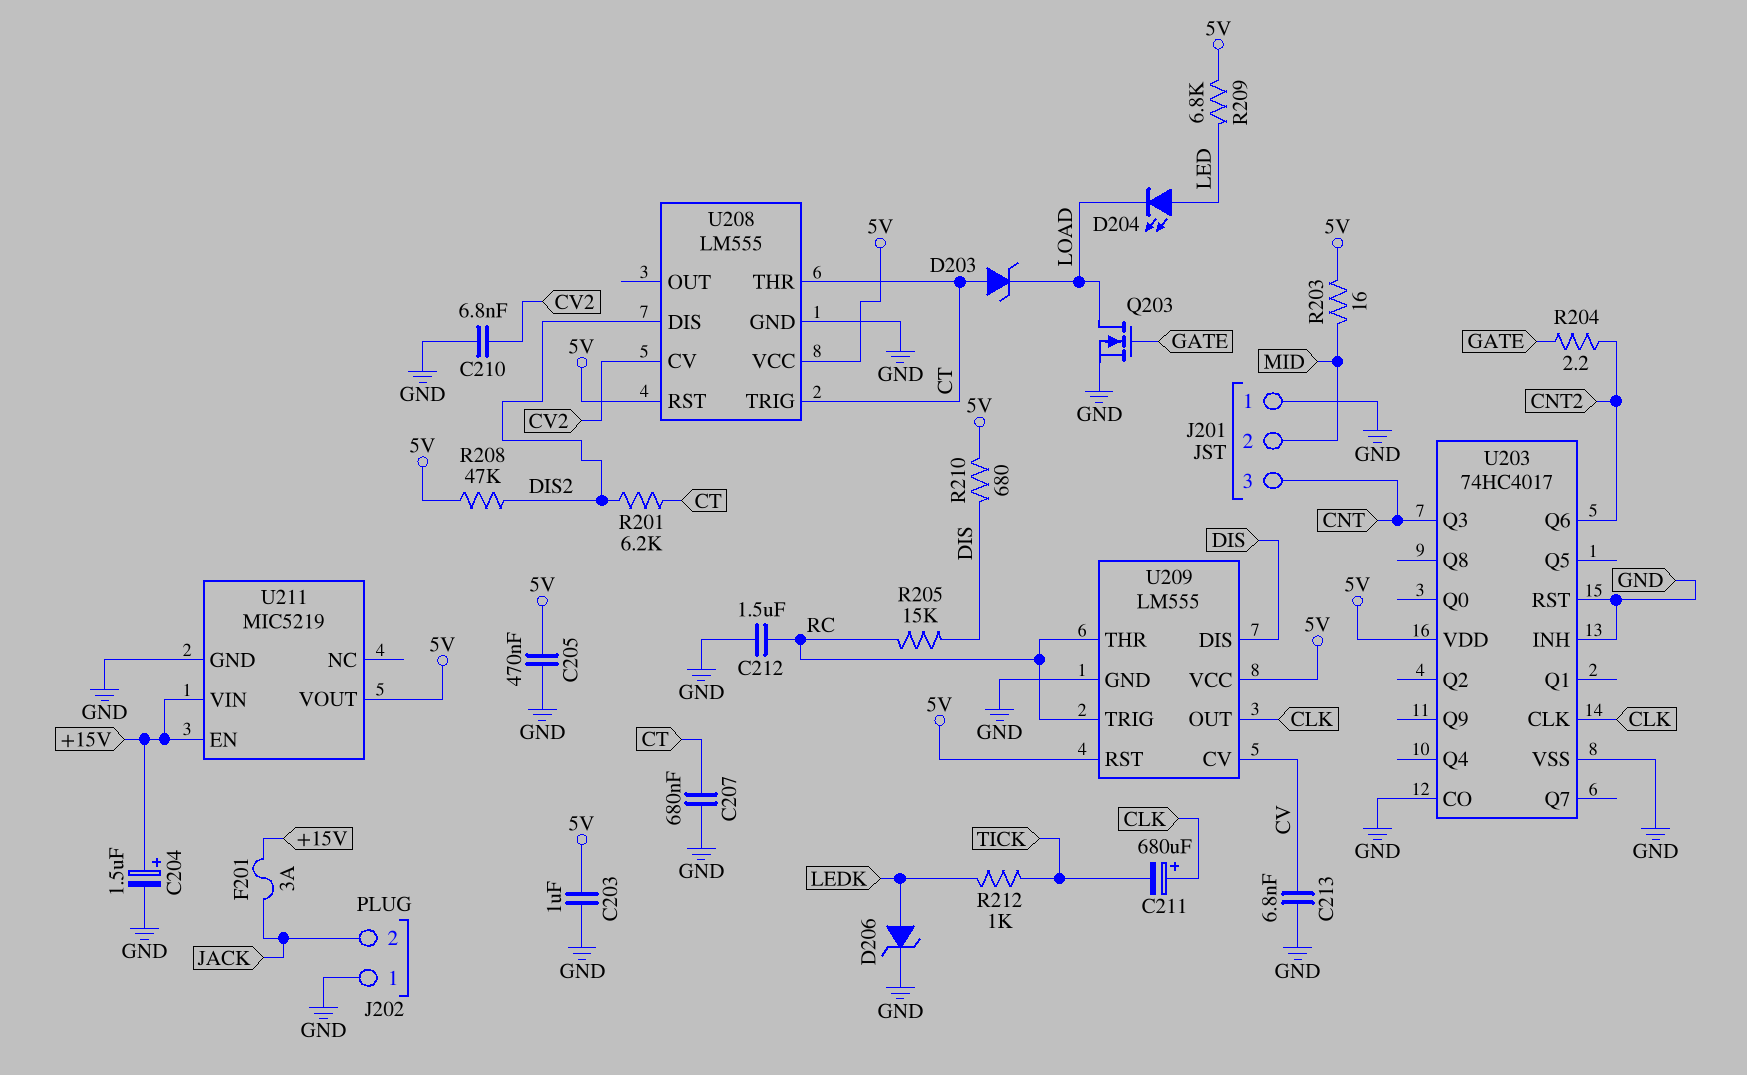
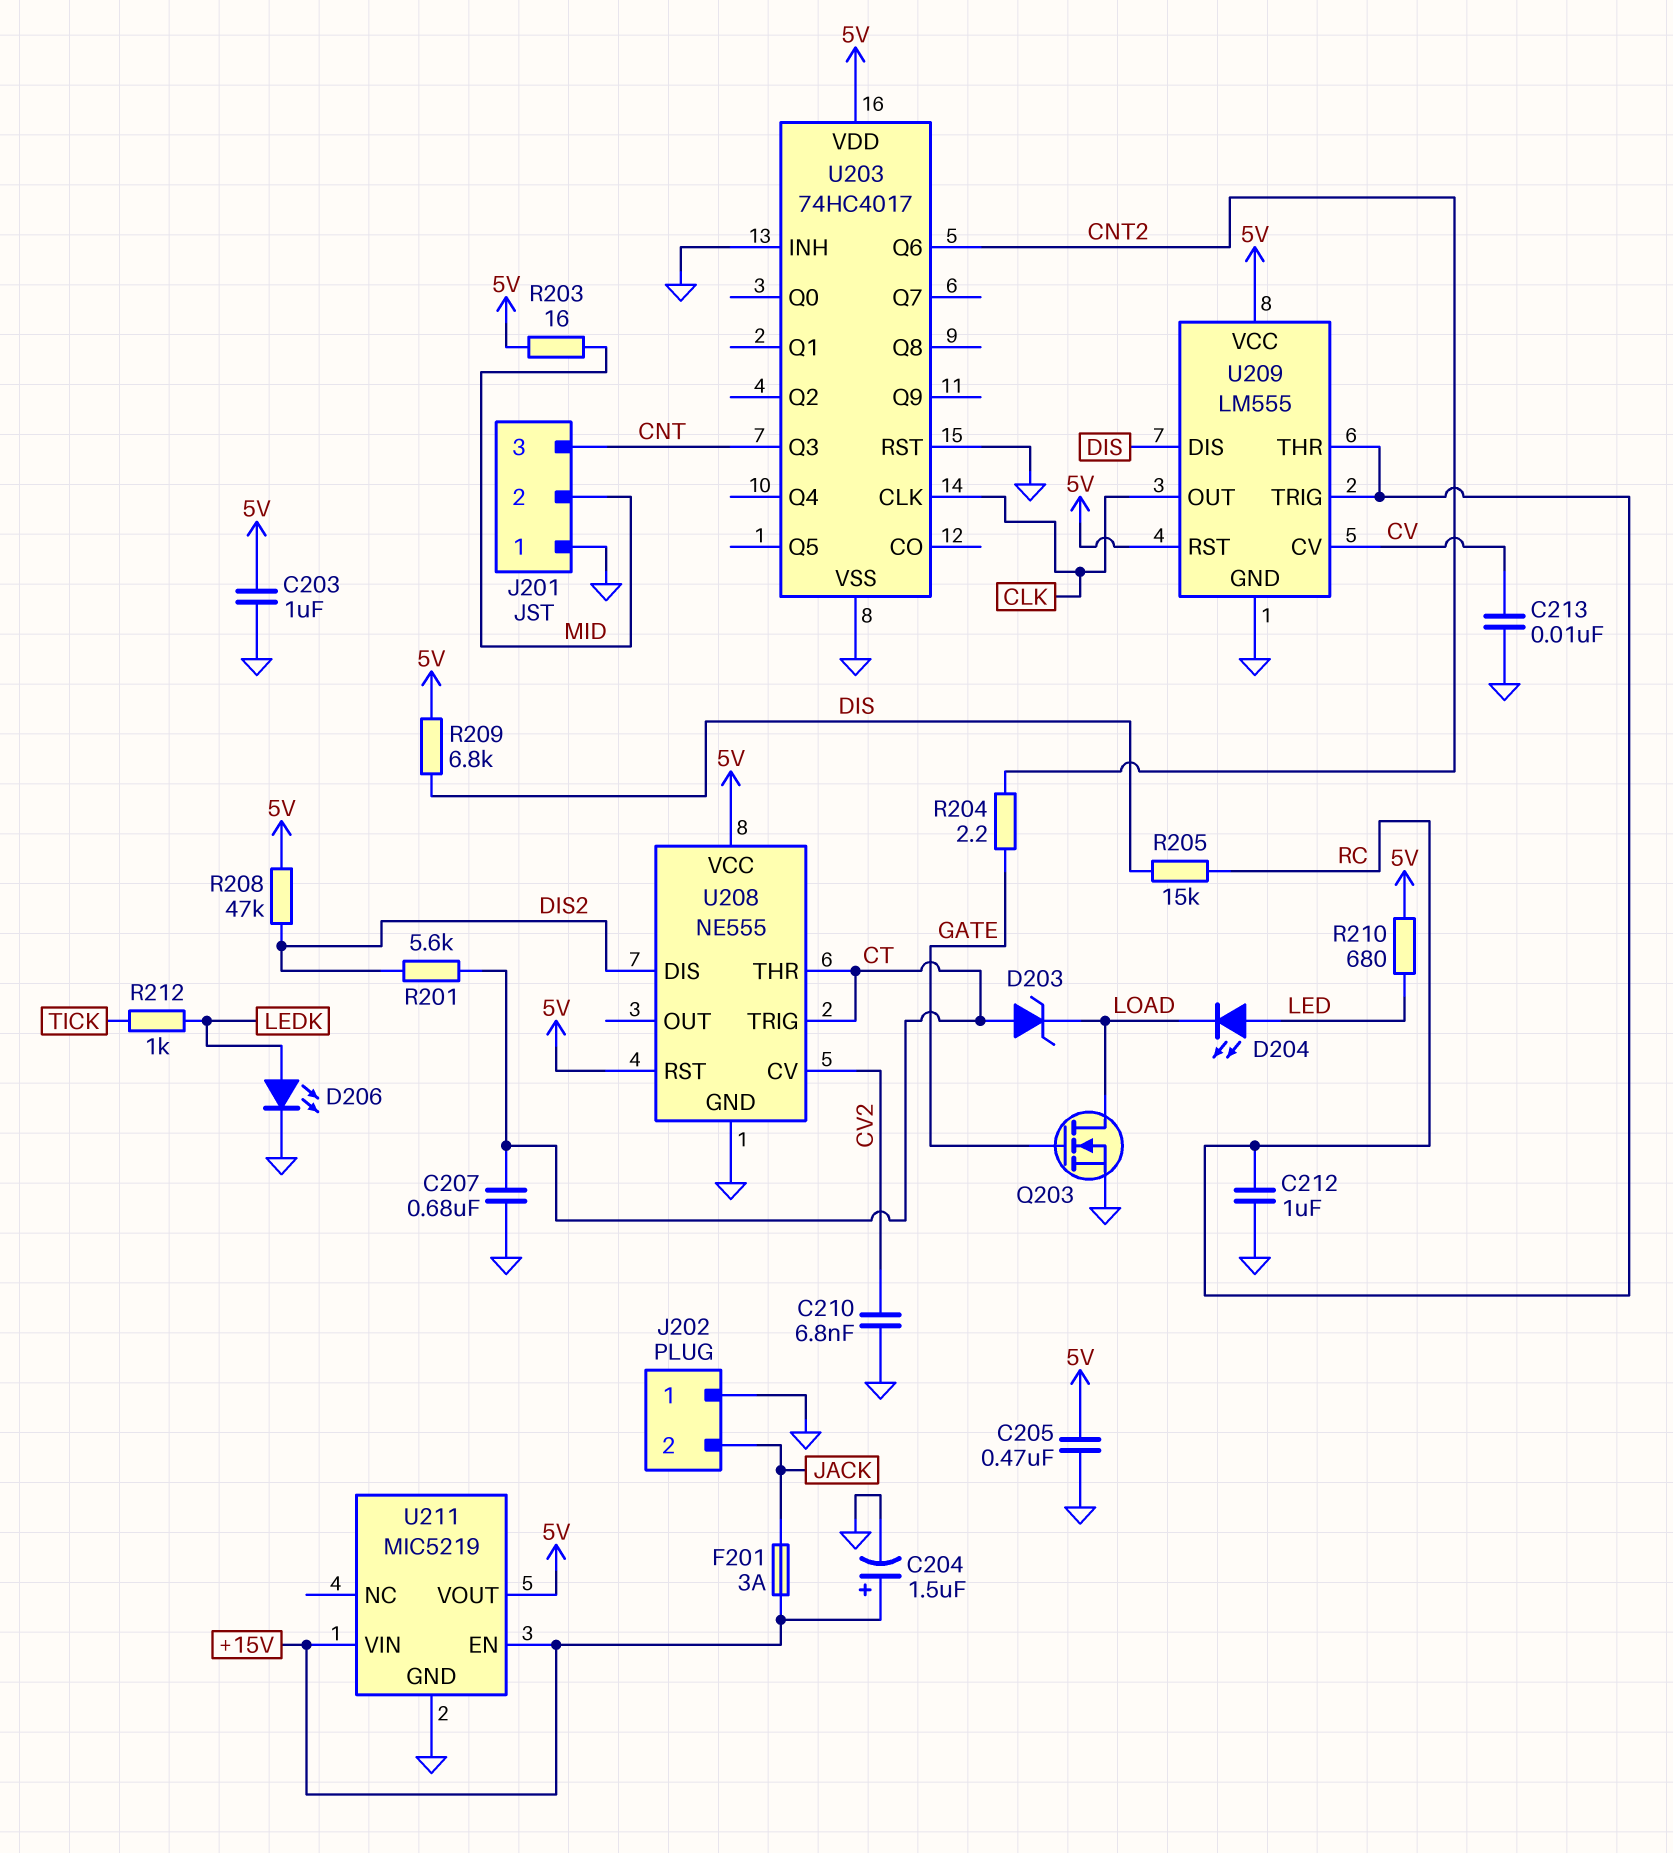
C211: 680uF (plus CLK, minus TICK) -> none
C212: 1.5uF (GND, RC) -> 1uF (GND, RC)
C213: 6.8nF (CV, GND) -> 10nF (CV, GND)
D206: zener (A LEDK, K GND) -> LED (A LEDK, K GND)
R201: 6.2k (CT, DIS2) -> 5.6k (CT, DIS2)
R209: 6.8k (5V, LED) -> 6.8k (5V, DIS)
R210: 680 (5V, DIS) -> 680 (5V, LED)
U203 pin CO: GND -> none
U208: LM555 -> NE555

